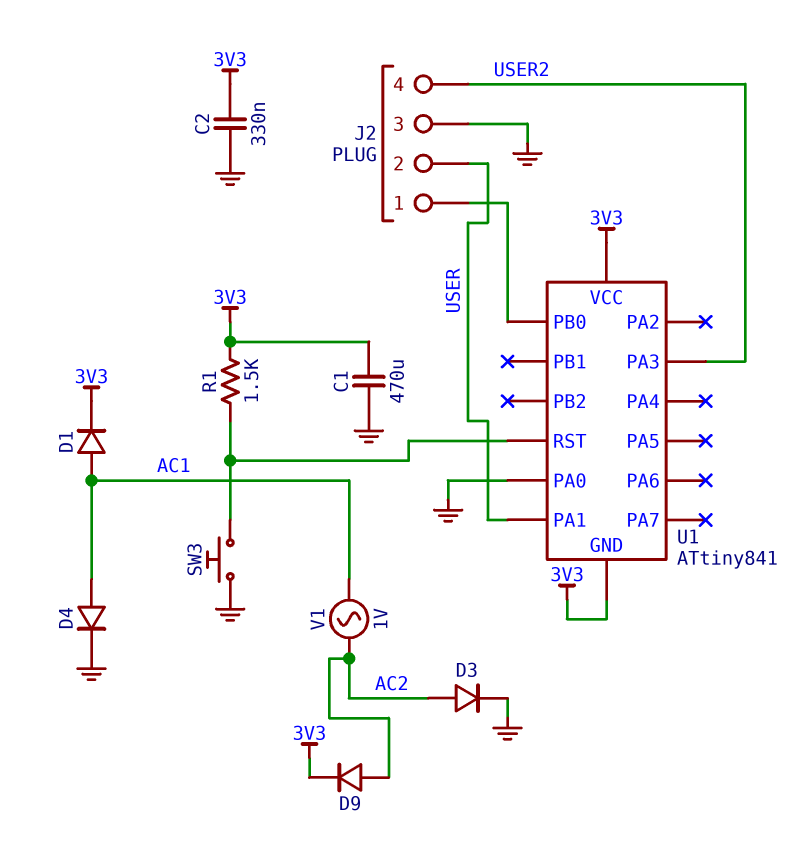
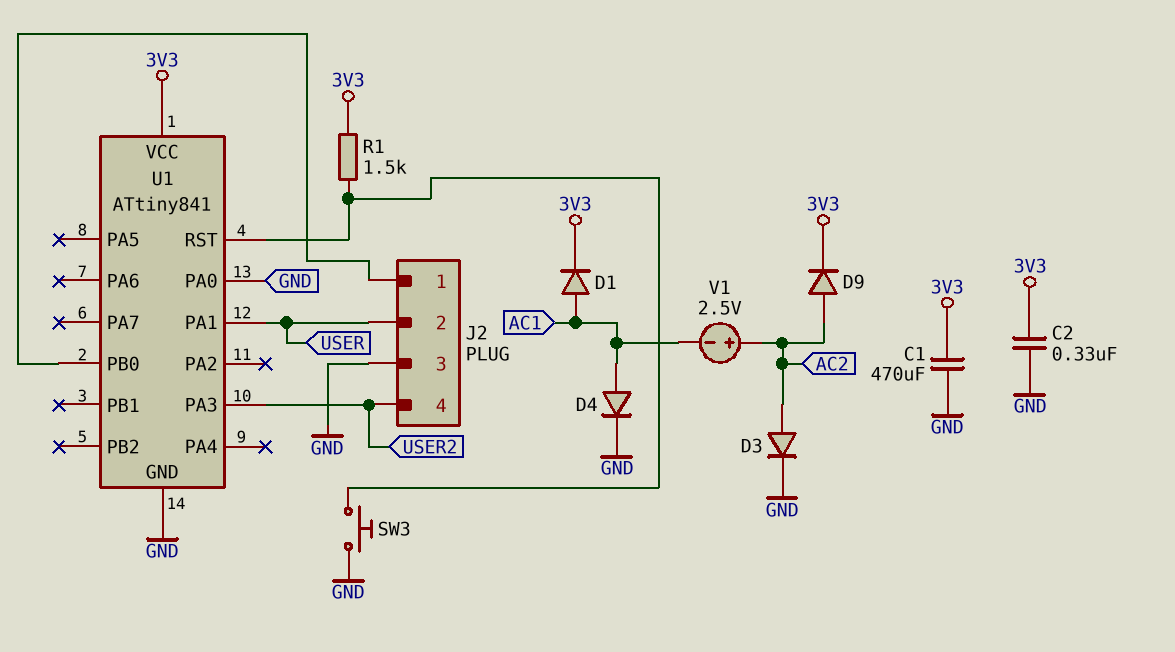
U1 pin GND: 3V3 -> GND
V1: AC 1V (AC1, AC2) -> 2.5V (plus AC2, minus AC1)

